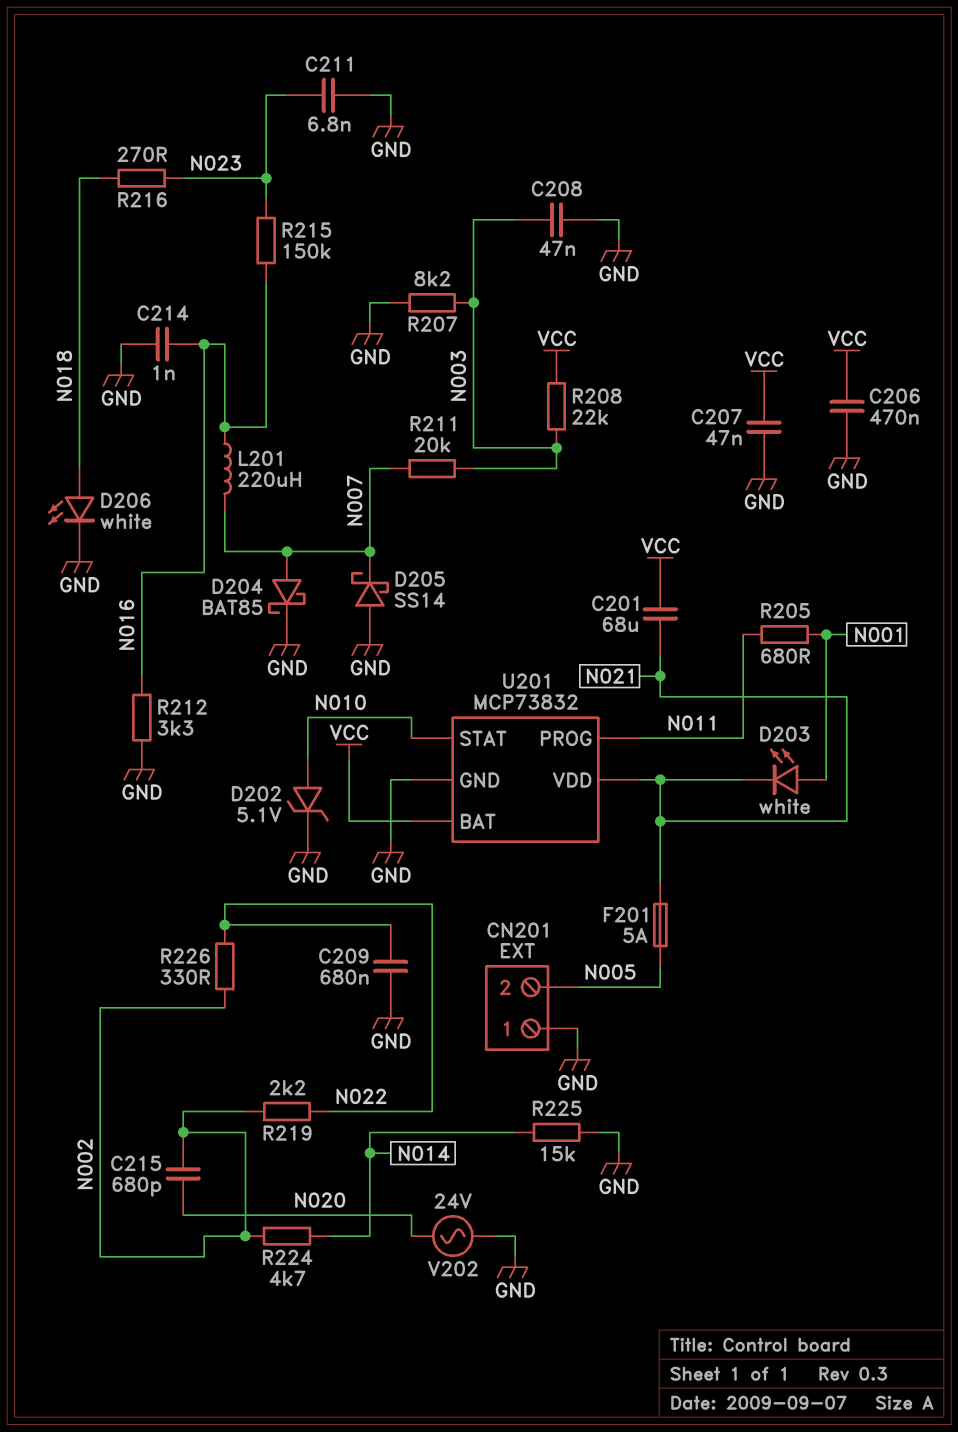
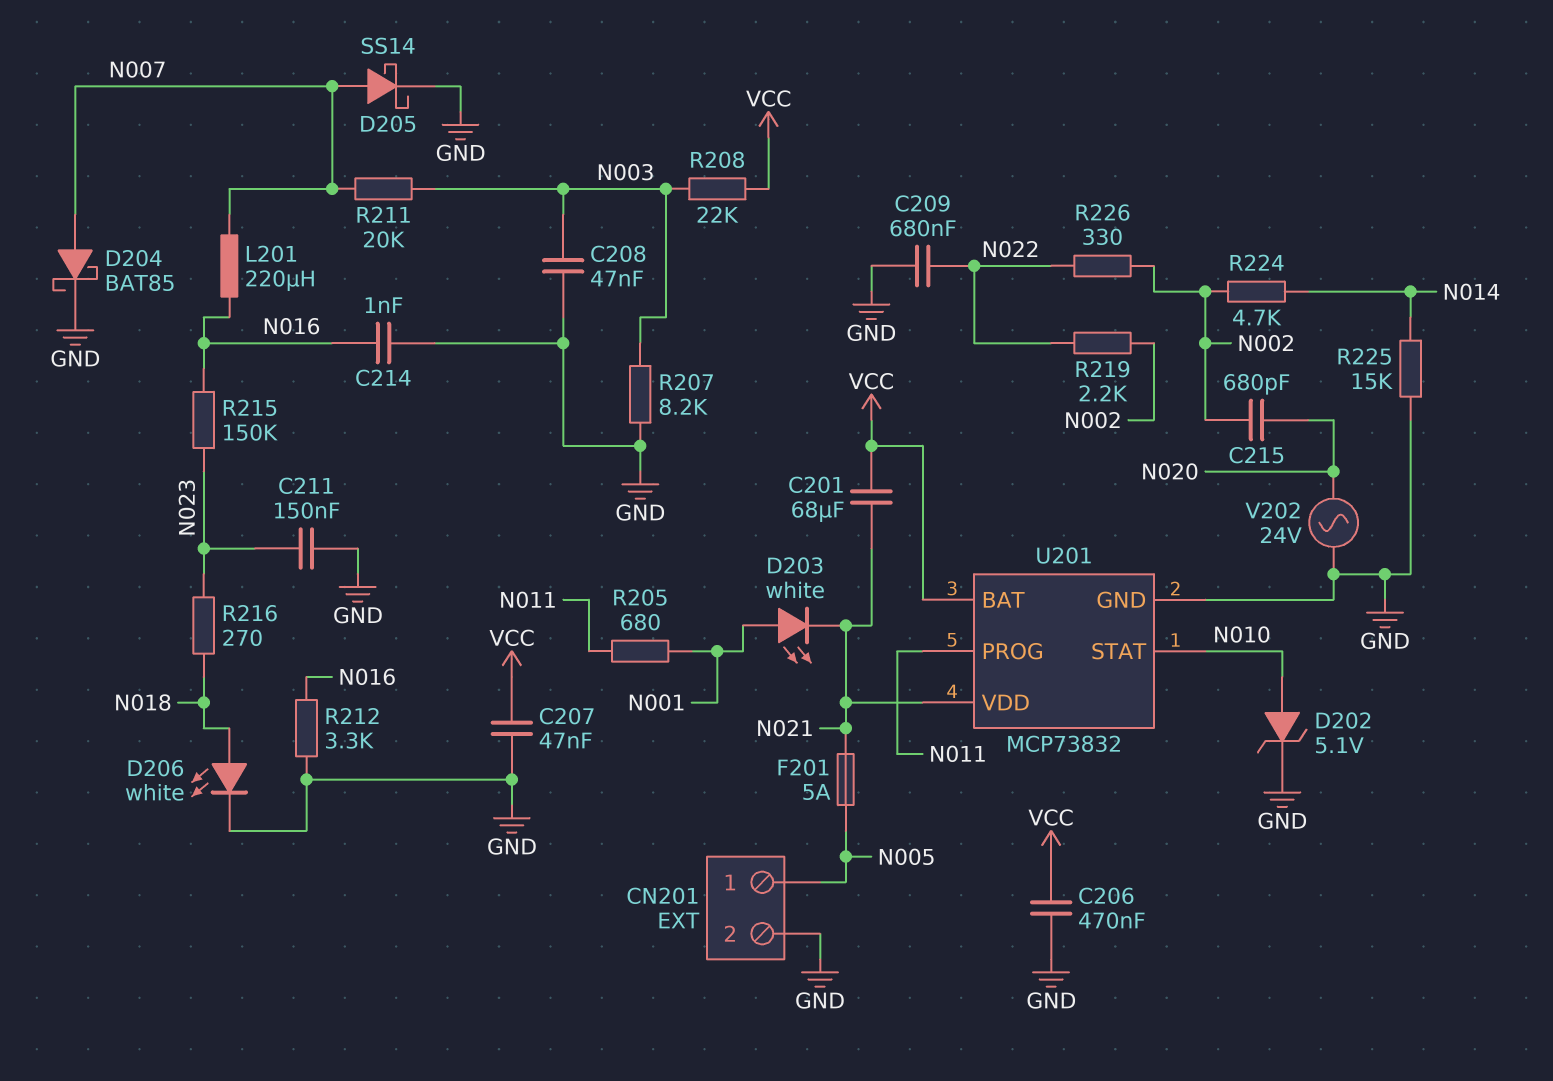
C211: 6.8nF (GND, N023) -> 150nF (GND, N023)
CN201 pin 1: GND -> N005
CN201 pin 2: N005 -> GND
D205: schottky SS14 (A GND, K N007) -> schottky SS14 (A N007, K GND)

